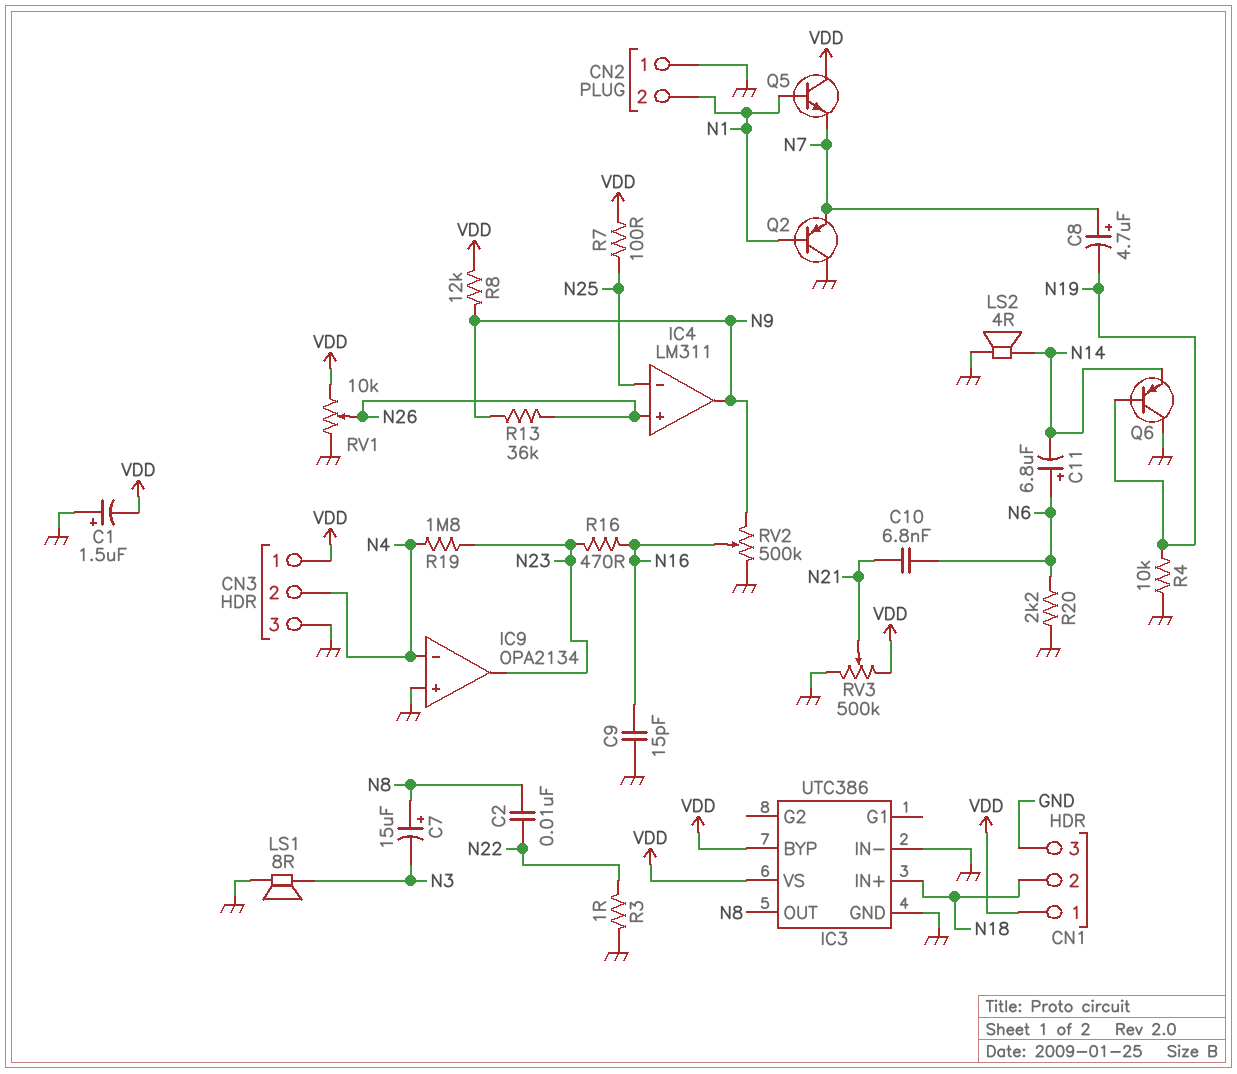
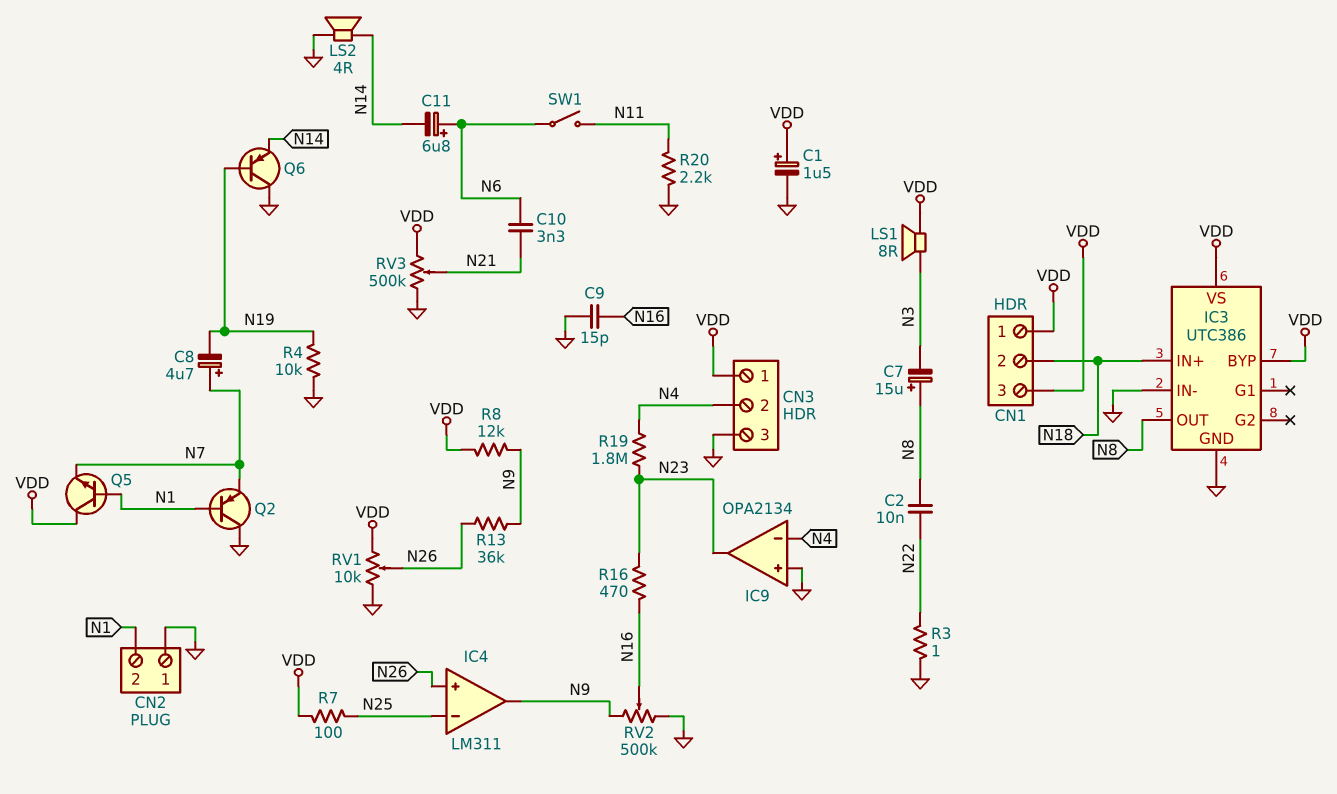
C1: 1.5uF (plus GND, minus VDD) -> 1.5uF (plus VDD, minus GND)
C10: 6.8nF (N6, N21) -> 3.3nF (N6, N21)
CN1 pin 3: GND -> VDD
LS1: speaker 8R (GND, N3) -> speaker 8R (N3, VDD)
R20: 2.2k (GND, N6) -> 2.2k (GND, N11)
SW1: none -> switch (N6, N11)

